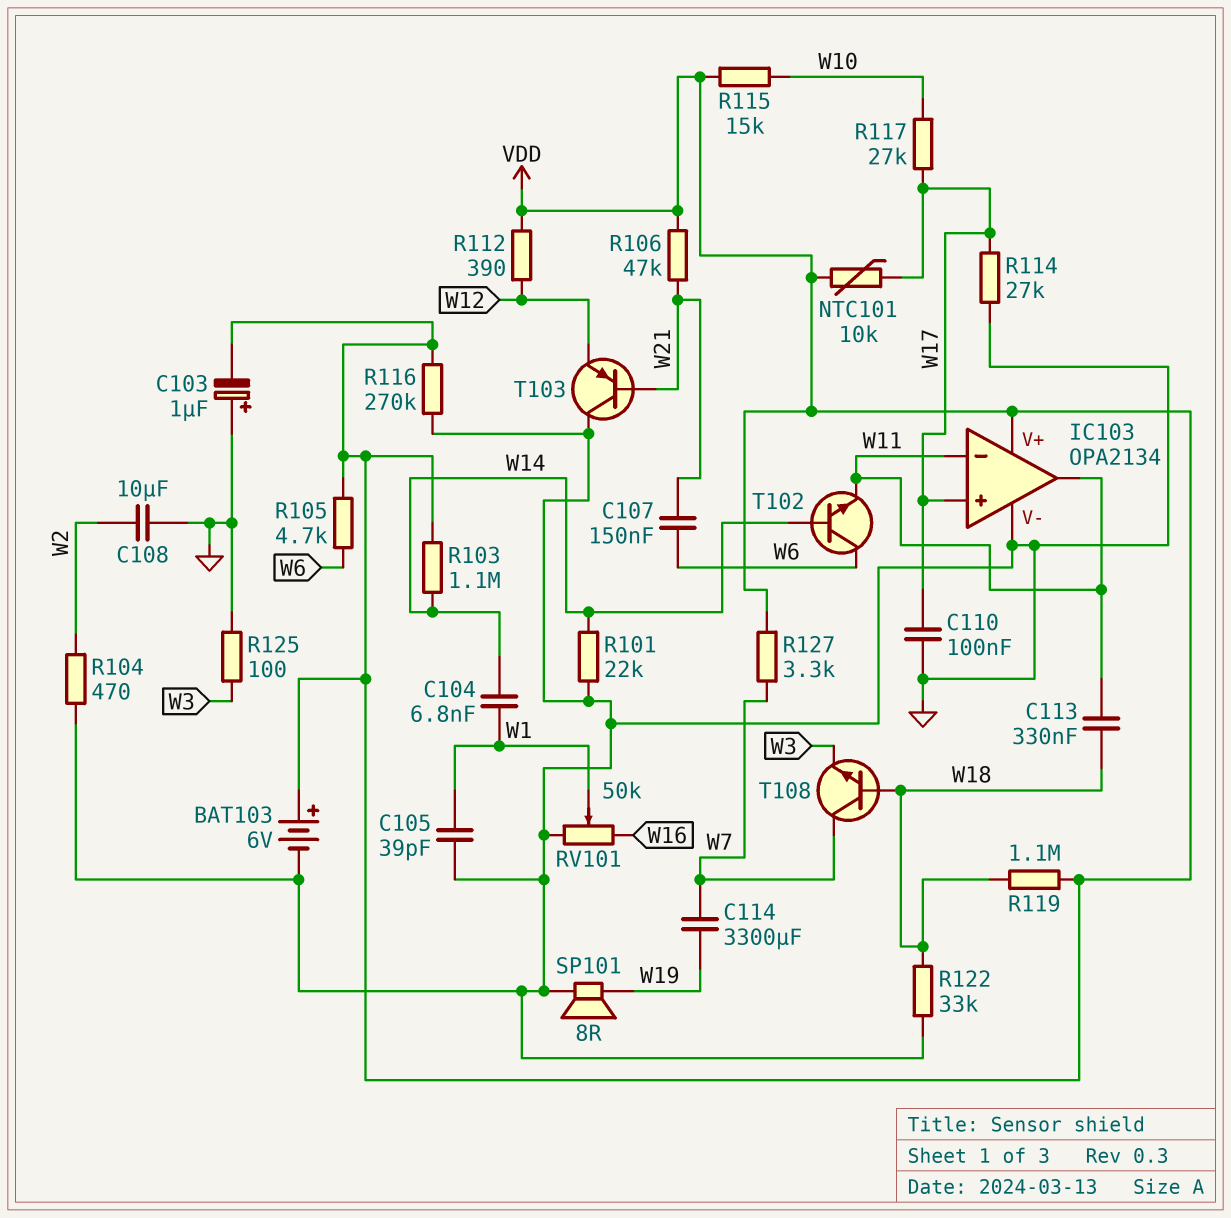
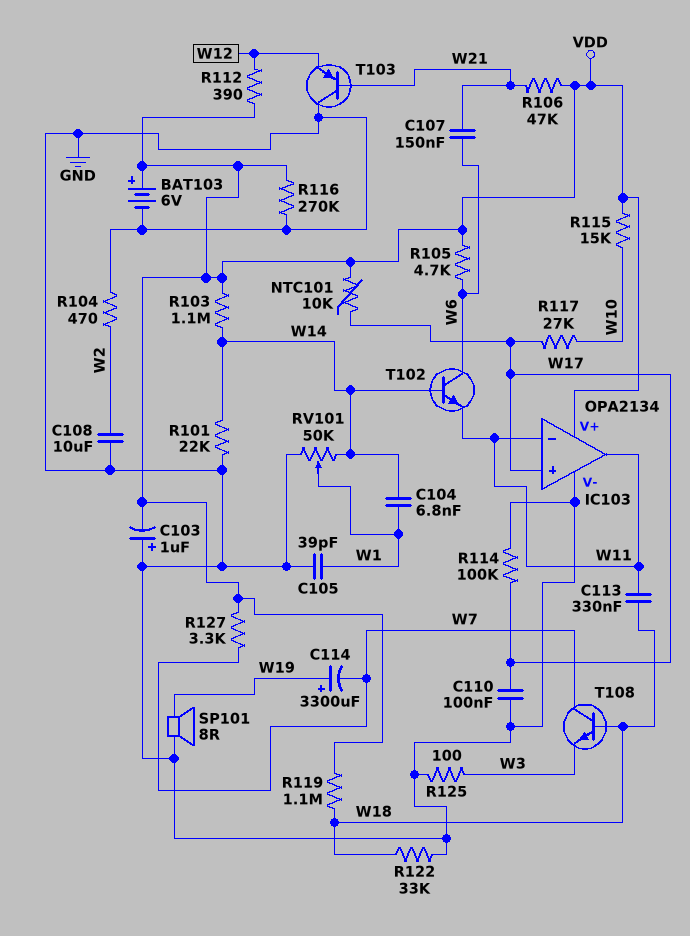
C114: 3300uF (W7, W19) -> 3300uF (plus W19, minus W7)
R114: 27k (GND, W17) -> 100k (GND, W17)
RV101: 50k (GND, W16, wiper W1) -> 50k (GND, W14, wiper W1)

